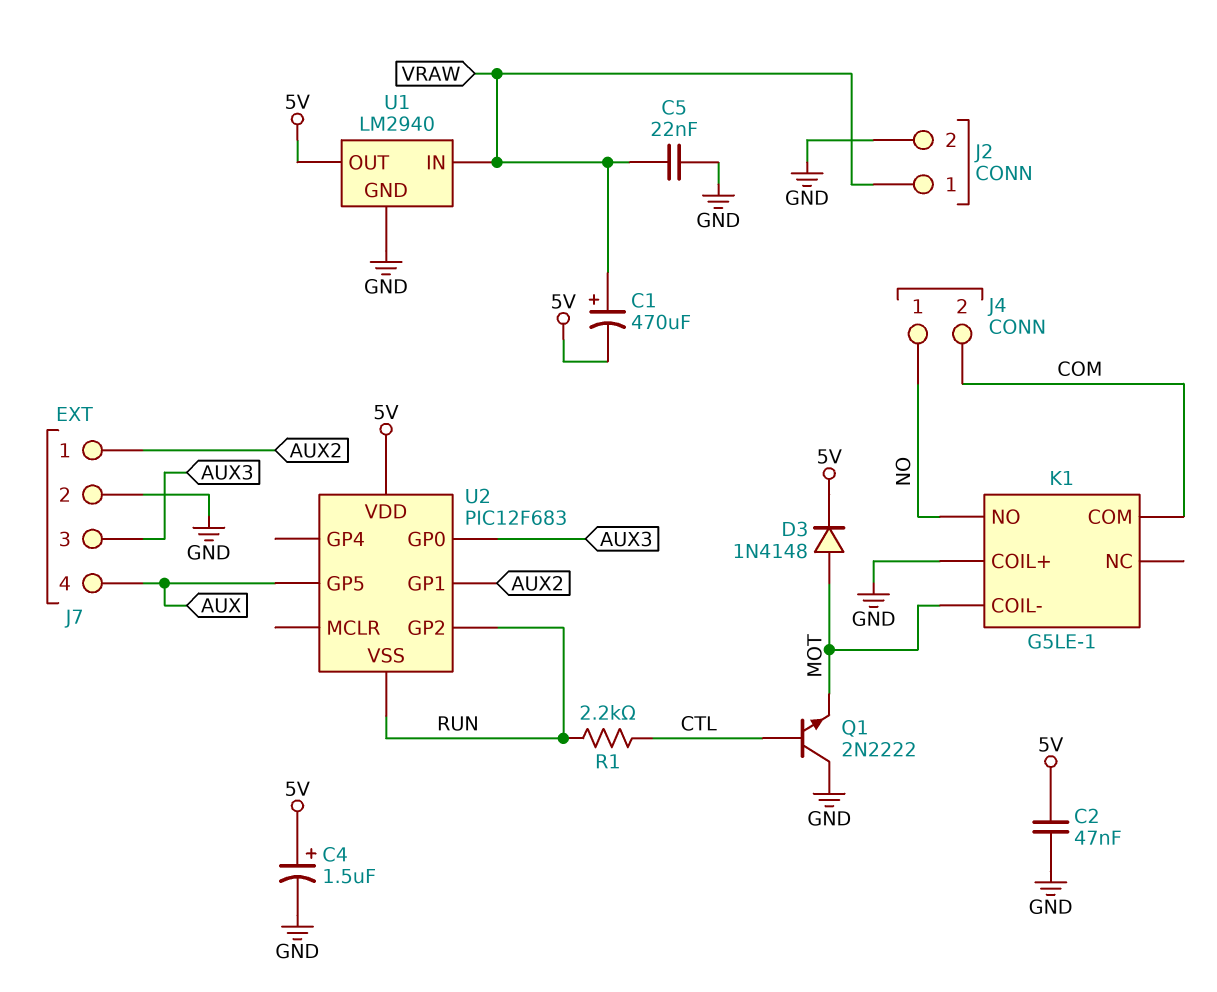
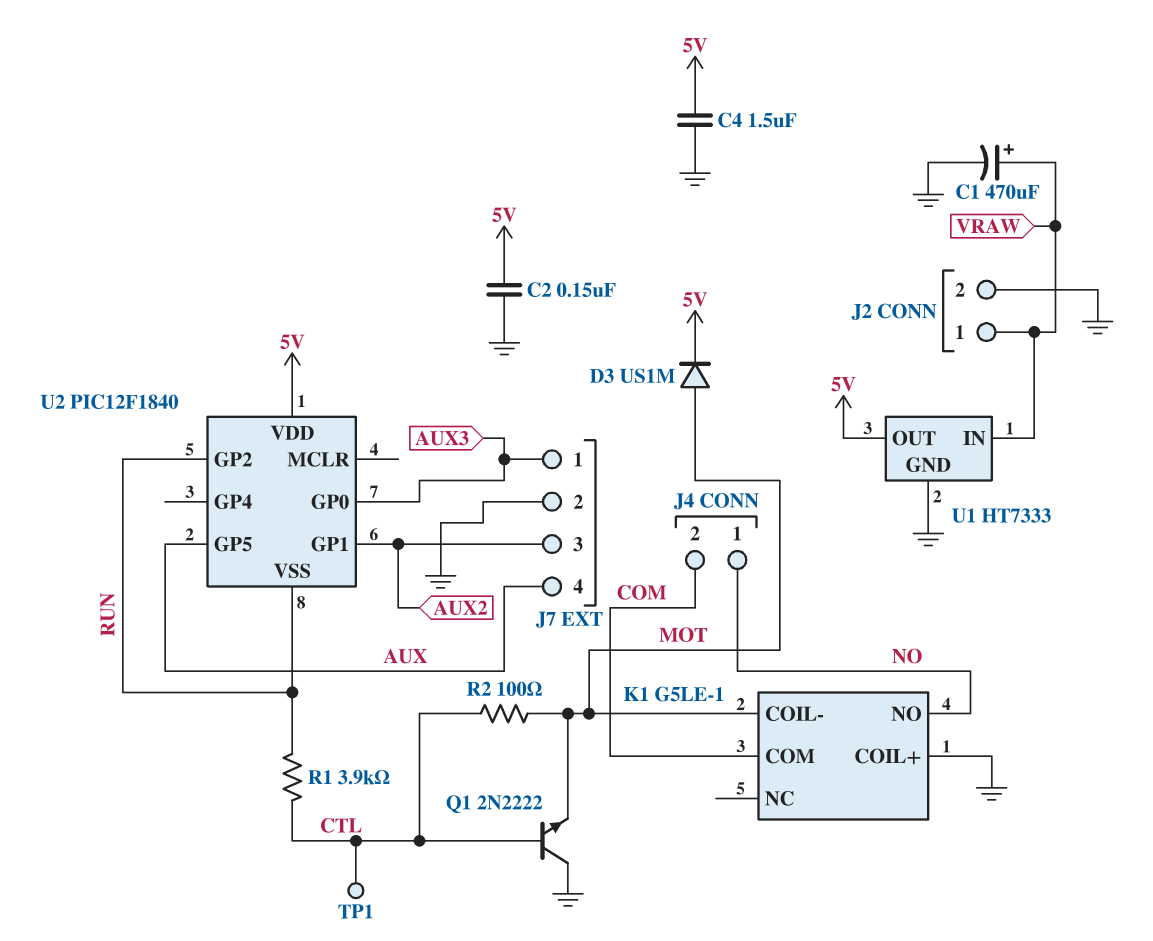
C1: 470uF (plus VRAW, minus 5V) -> 470uF (plus VRAW, minus GND)
C2: 47nF (5V, GND) -> 150nF (5V, GND)
C4: 1.5uF (plus 5V, minus GND) -> 1.5uF (5V, GND)
C5: 22nF (GND, VRAW) -> none
D3: diode 1N4148 (A MOT, K 5V) -> diode US1M (A MOT, K 5V)
J7 pin 1: AUX2 -> AUX3
J7 pin 3: AUX3 -> AUX2
R1: 2.2k (CTL, RUN) -> 3.9k (CTL, RUN)
R2: none -> 100 (CTL, MOT)
TP1: none -> test point (CTL)
U1: LM2940 -> HT7333
U2: PIC12F683 -> PIC12F1840

